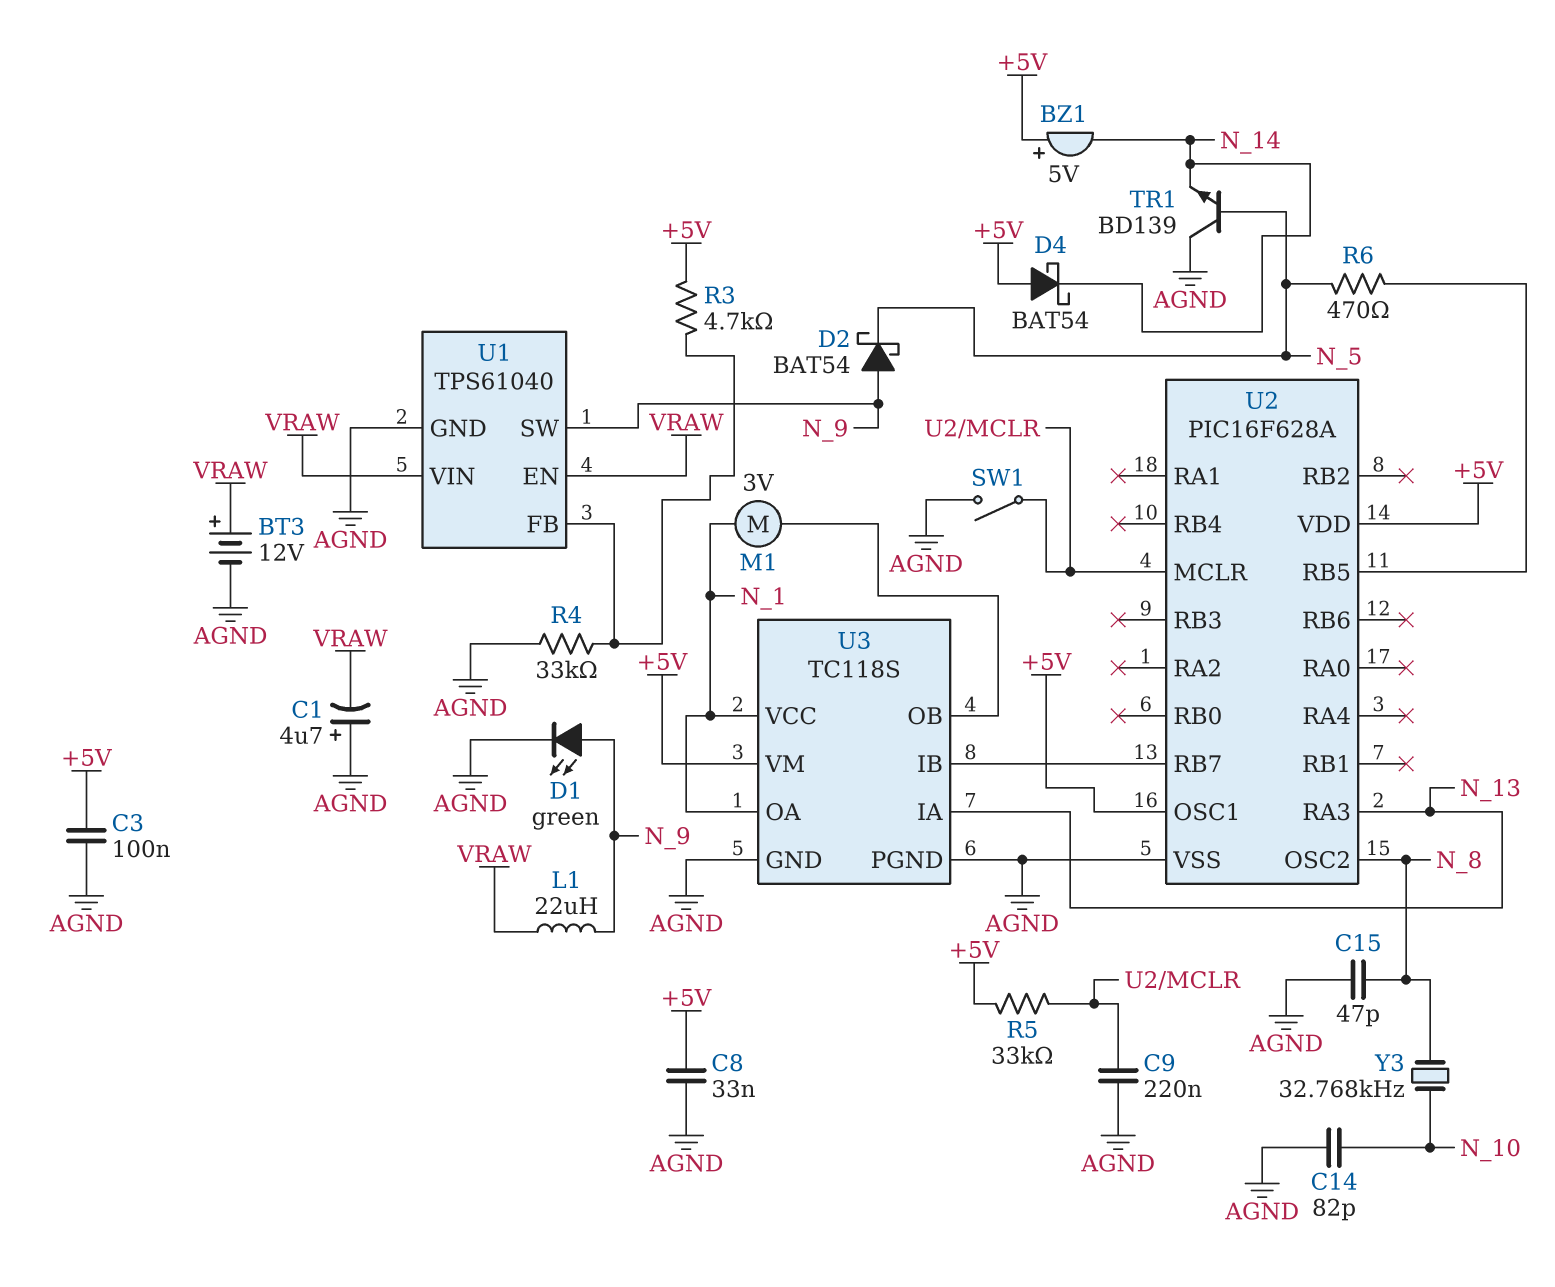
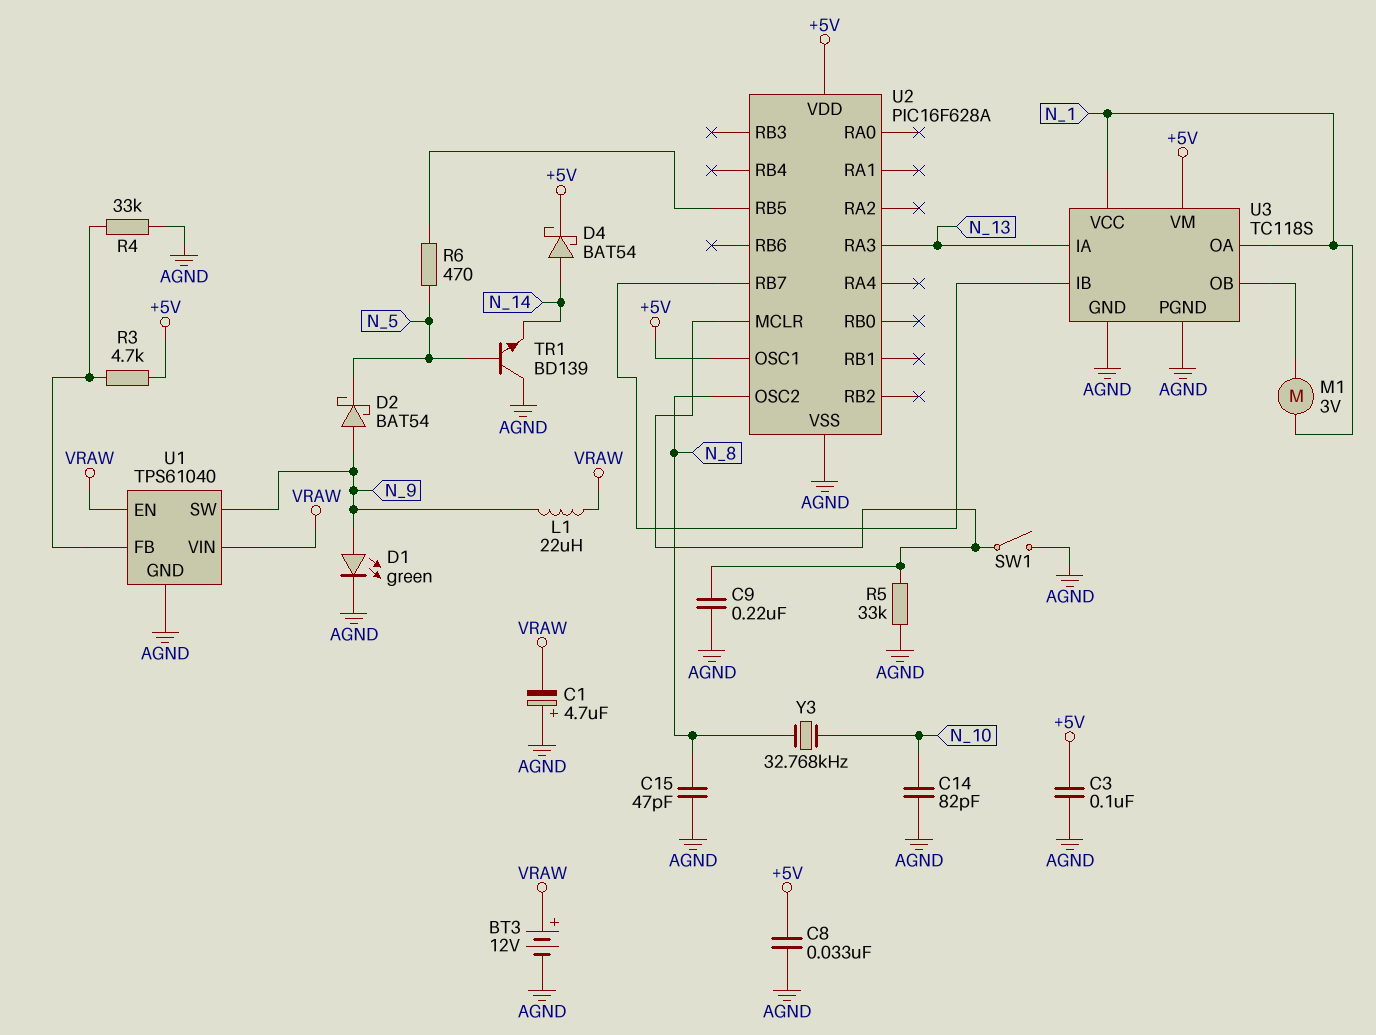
BZ1: buzzer 5V (plus +5V, minus N_14) -> none
D4: schottky BAT54 (A +5V, K N_14) -> schottky BAT54 (A N_14, K +5V)
R5: 33k (+5V, U2/MCLR) -> 33k (AGND, U2/MCLR)

